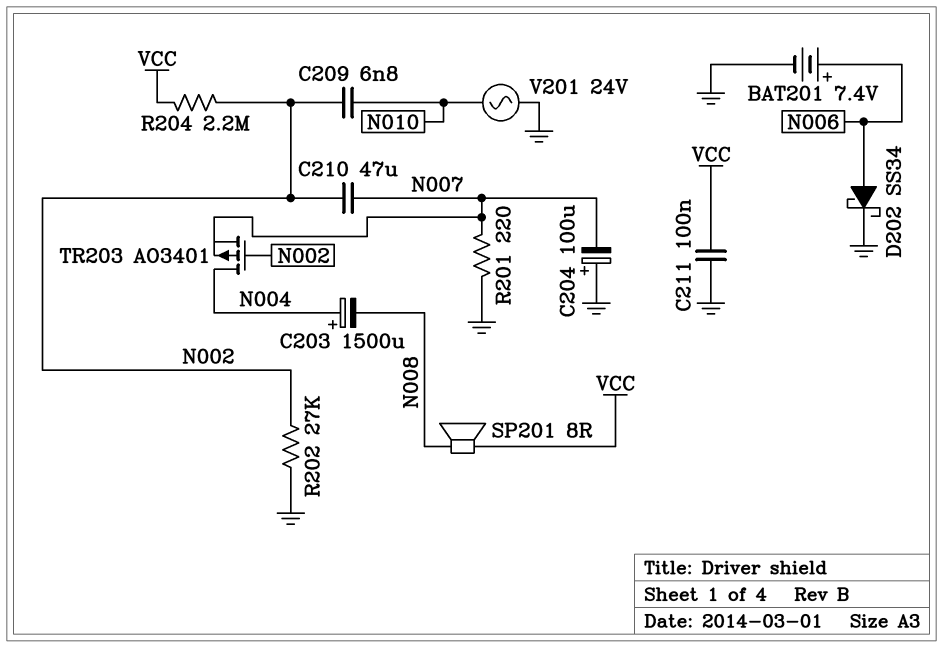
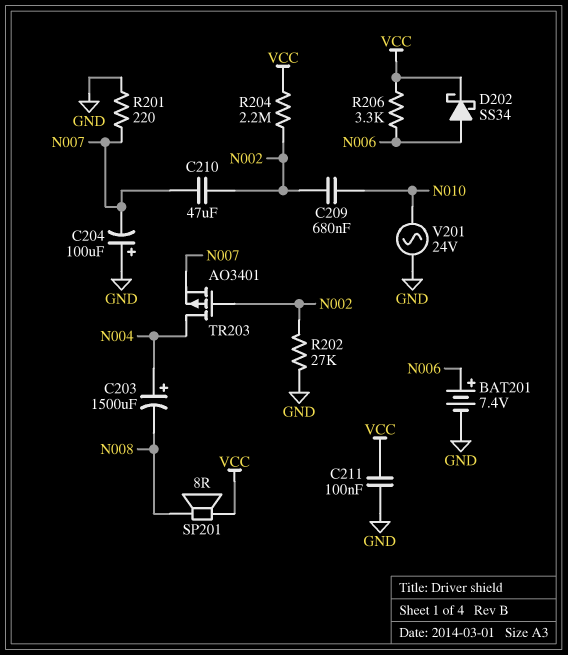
C209: 6.8nF (N002, N010) -> 680nF (N002, N010)
D202: schottky SS34 (A N006, K GND) -> schottky SS34 (A N006, K VCC)
R206: none -> 3.3k (N006, VCC)

